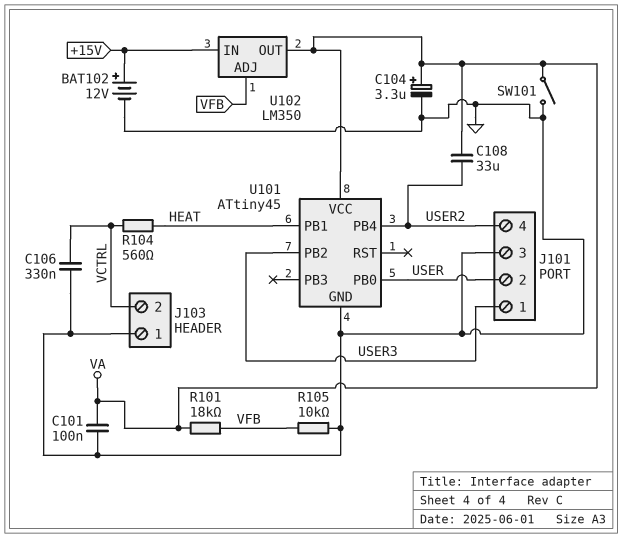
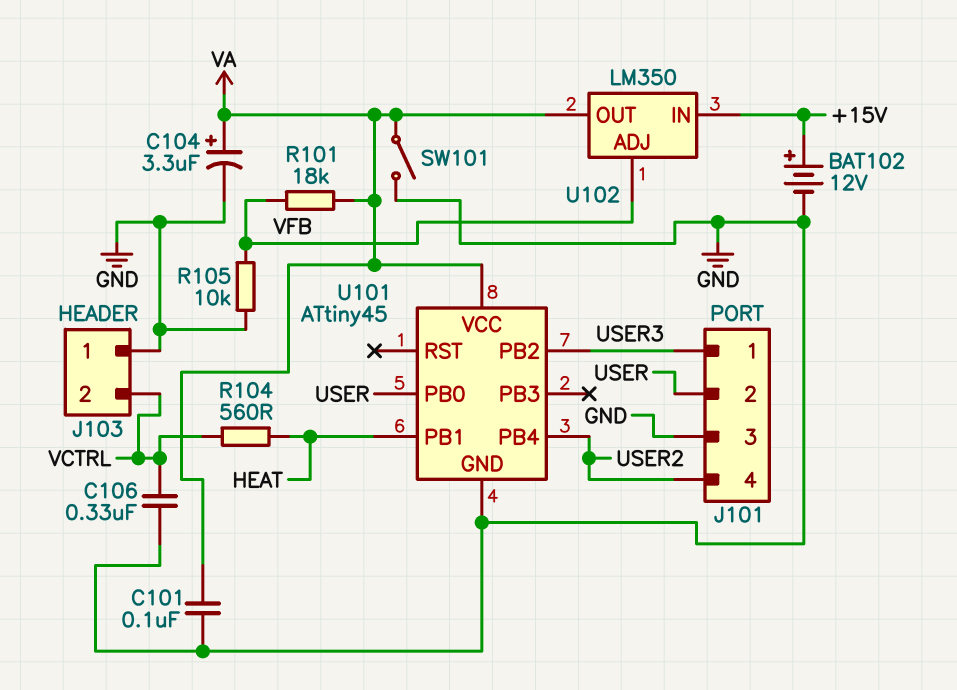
C108: 33uF (USER2, VA) -> none

